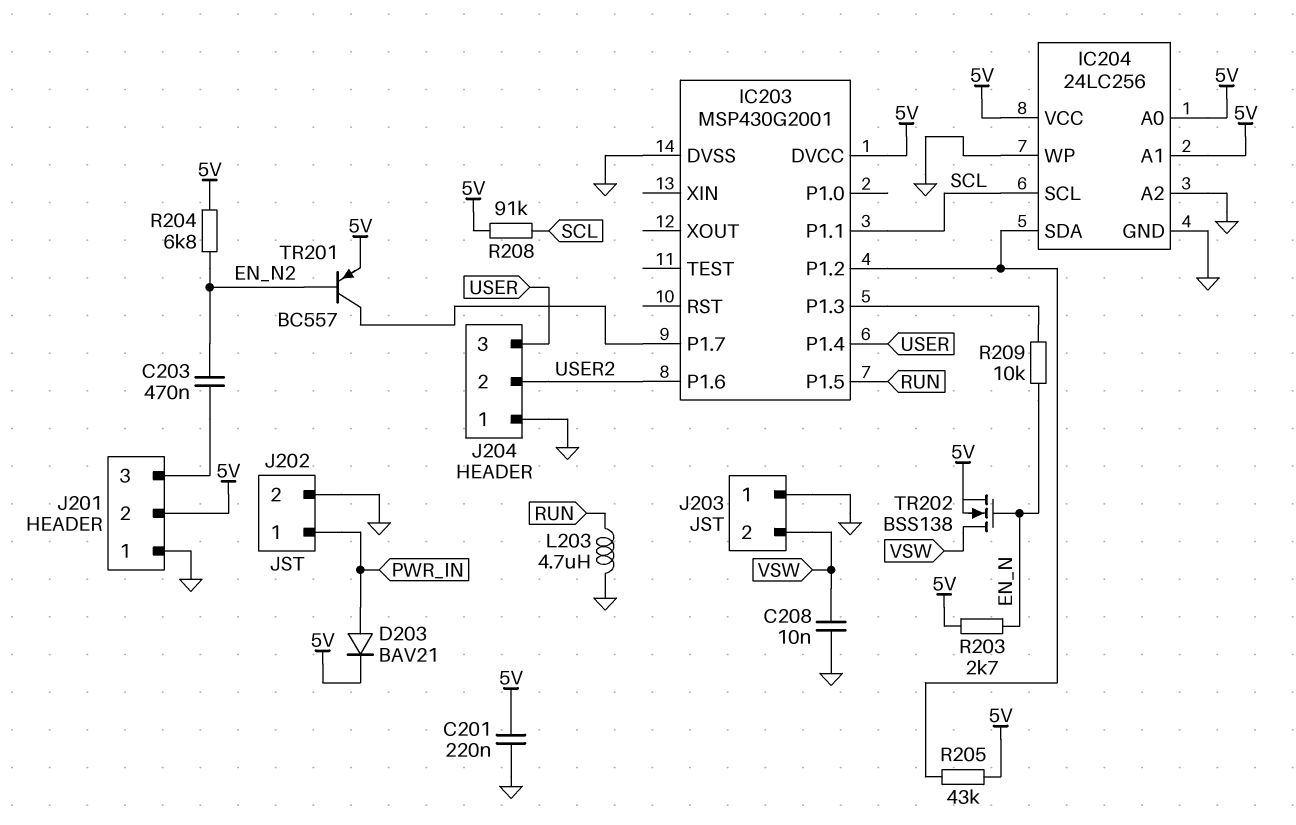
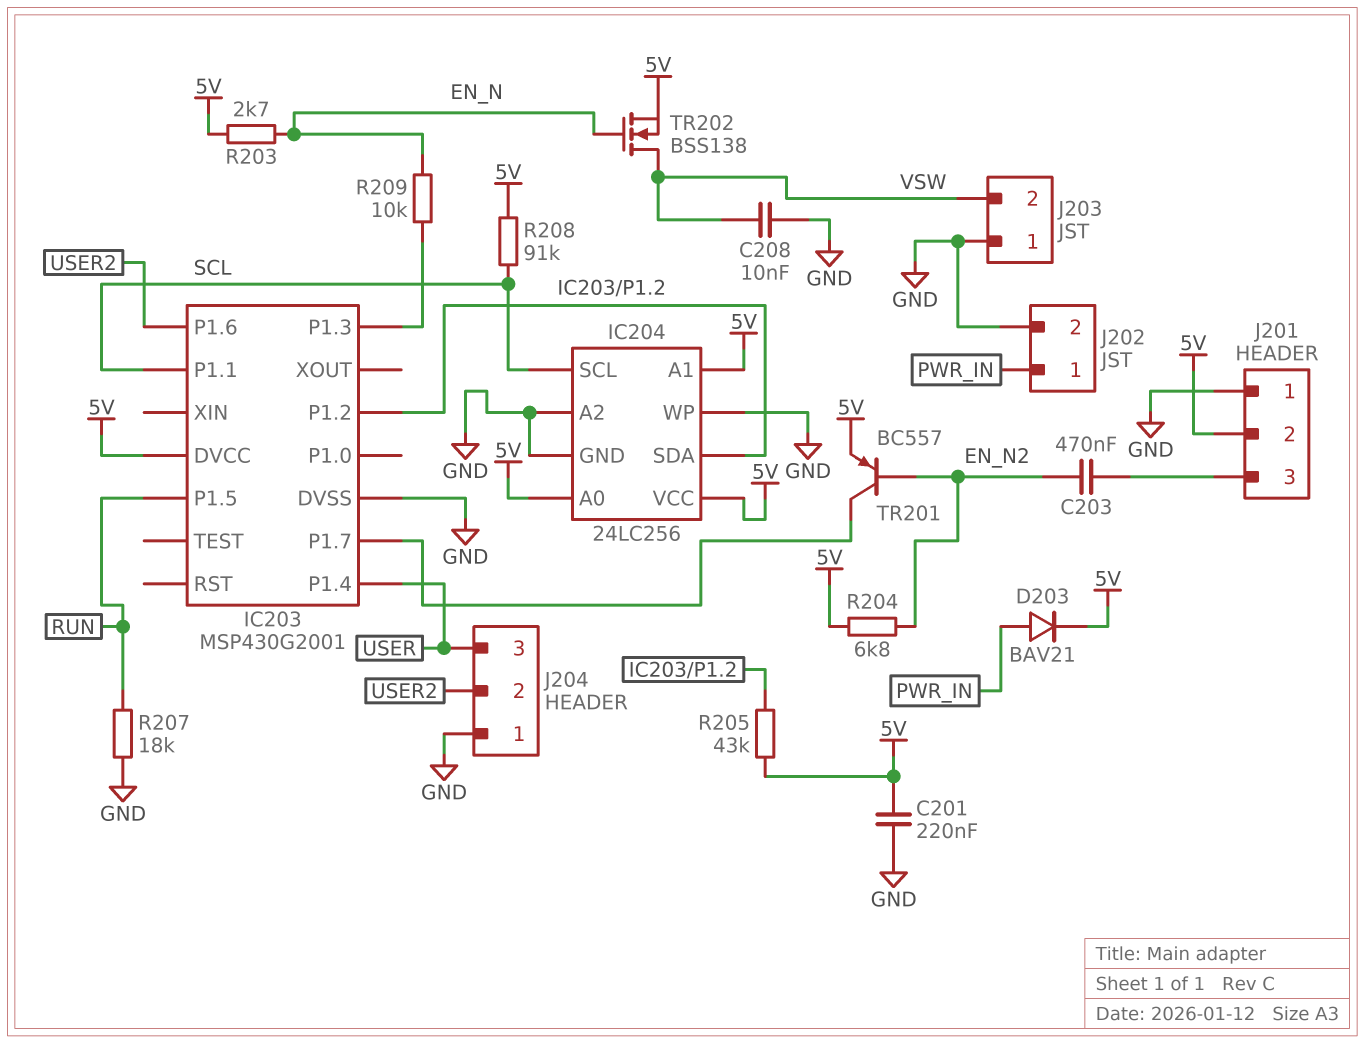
L203: 4.7uH (GND, RUN) -> none
R207: none -> 18k (GND, RUN)

